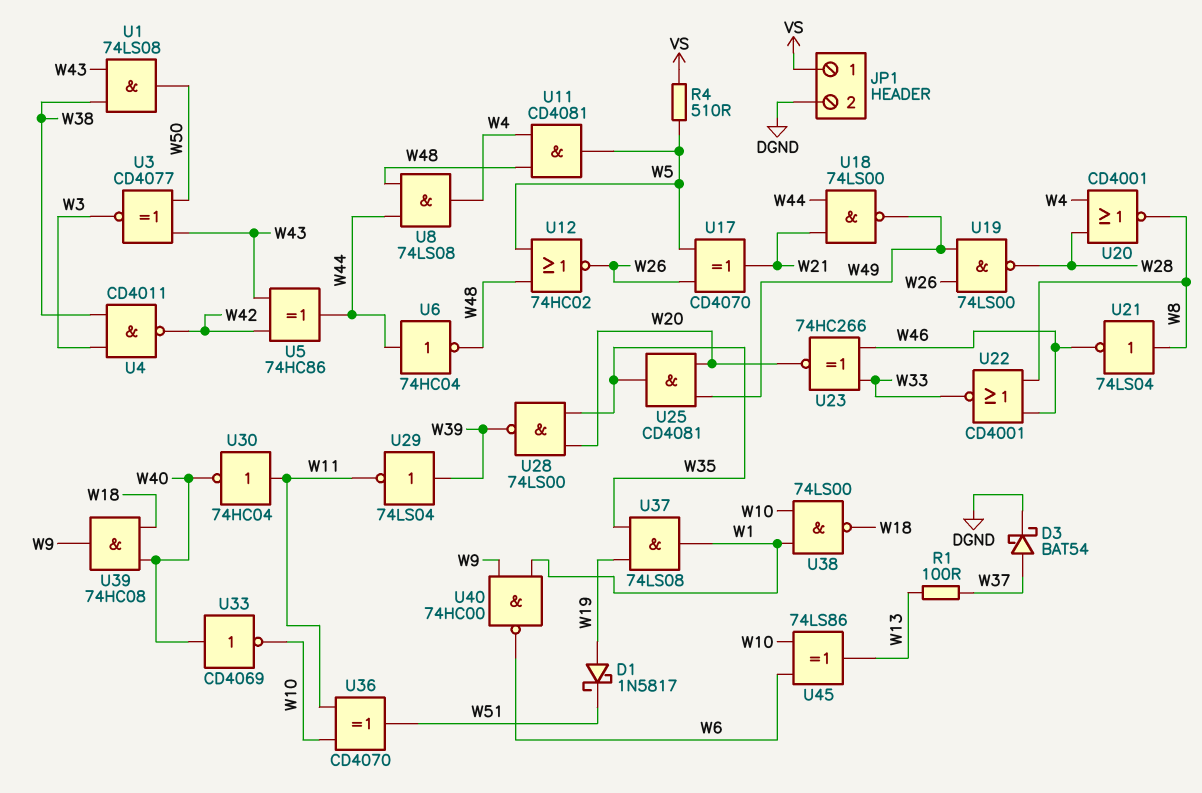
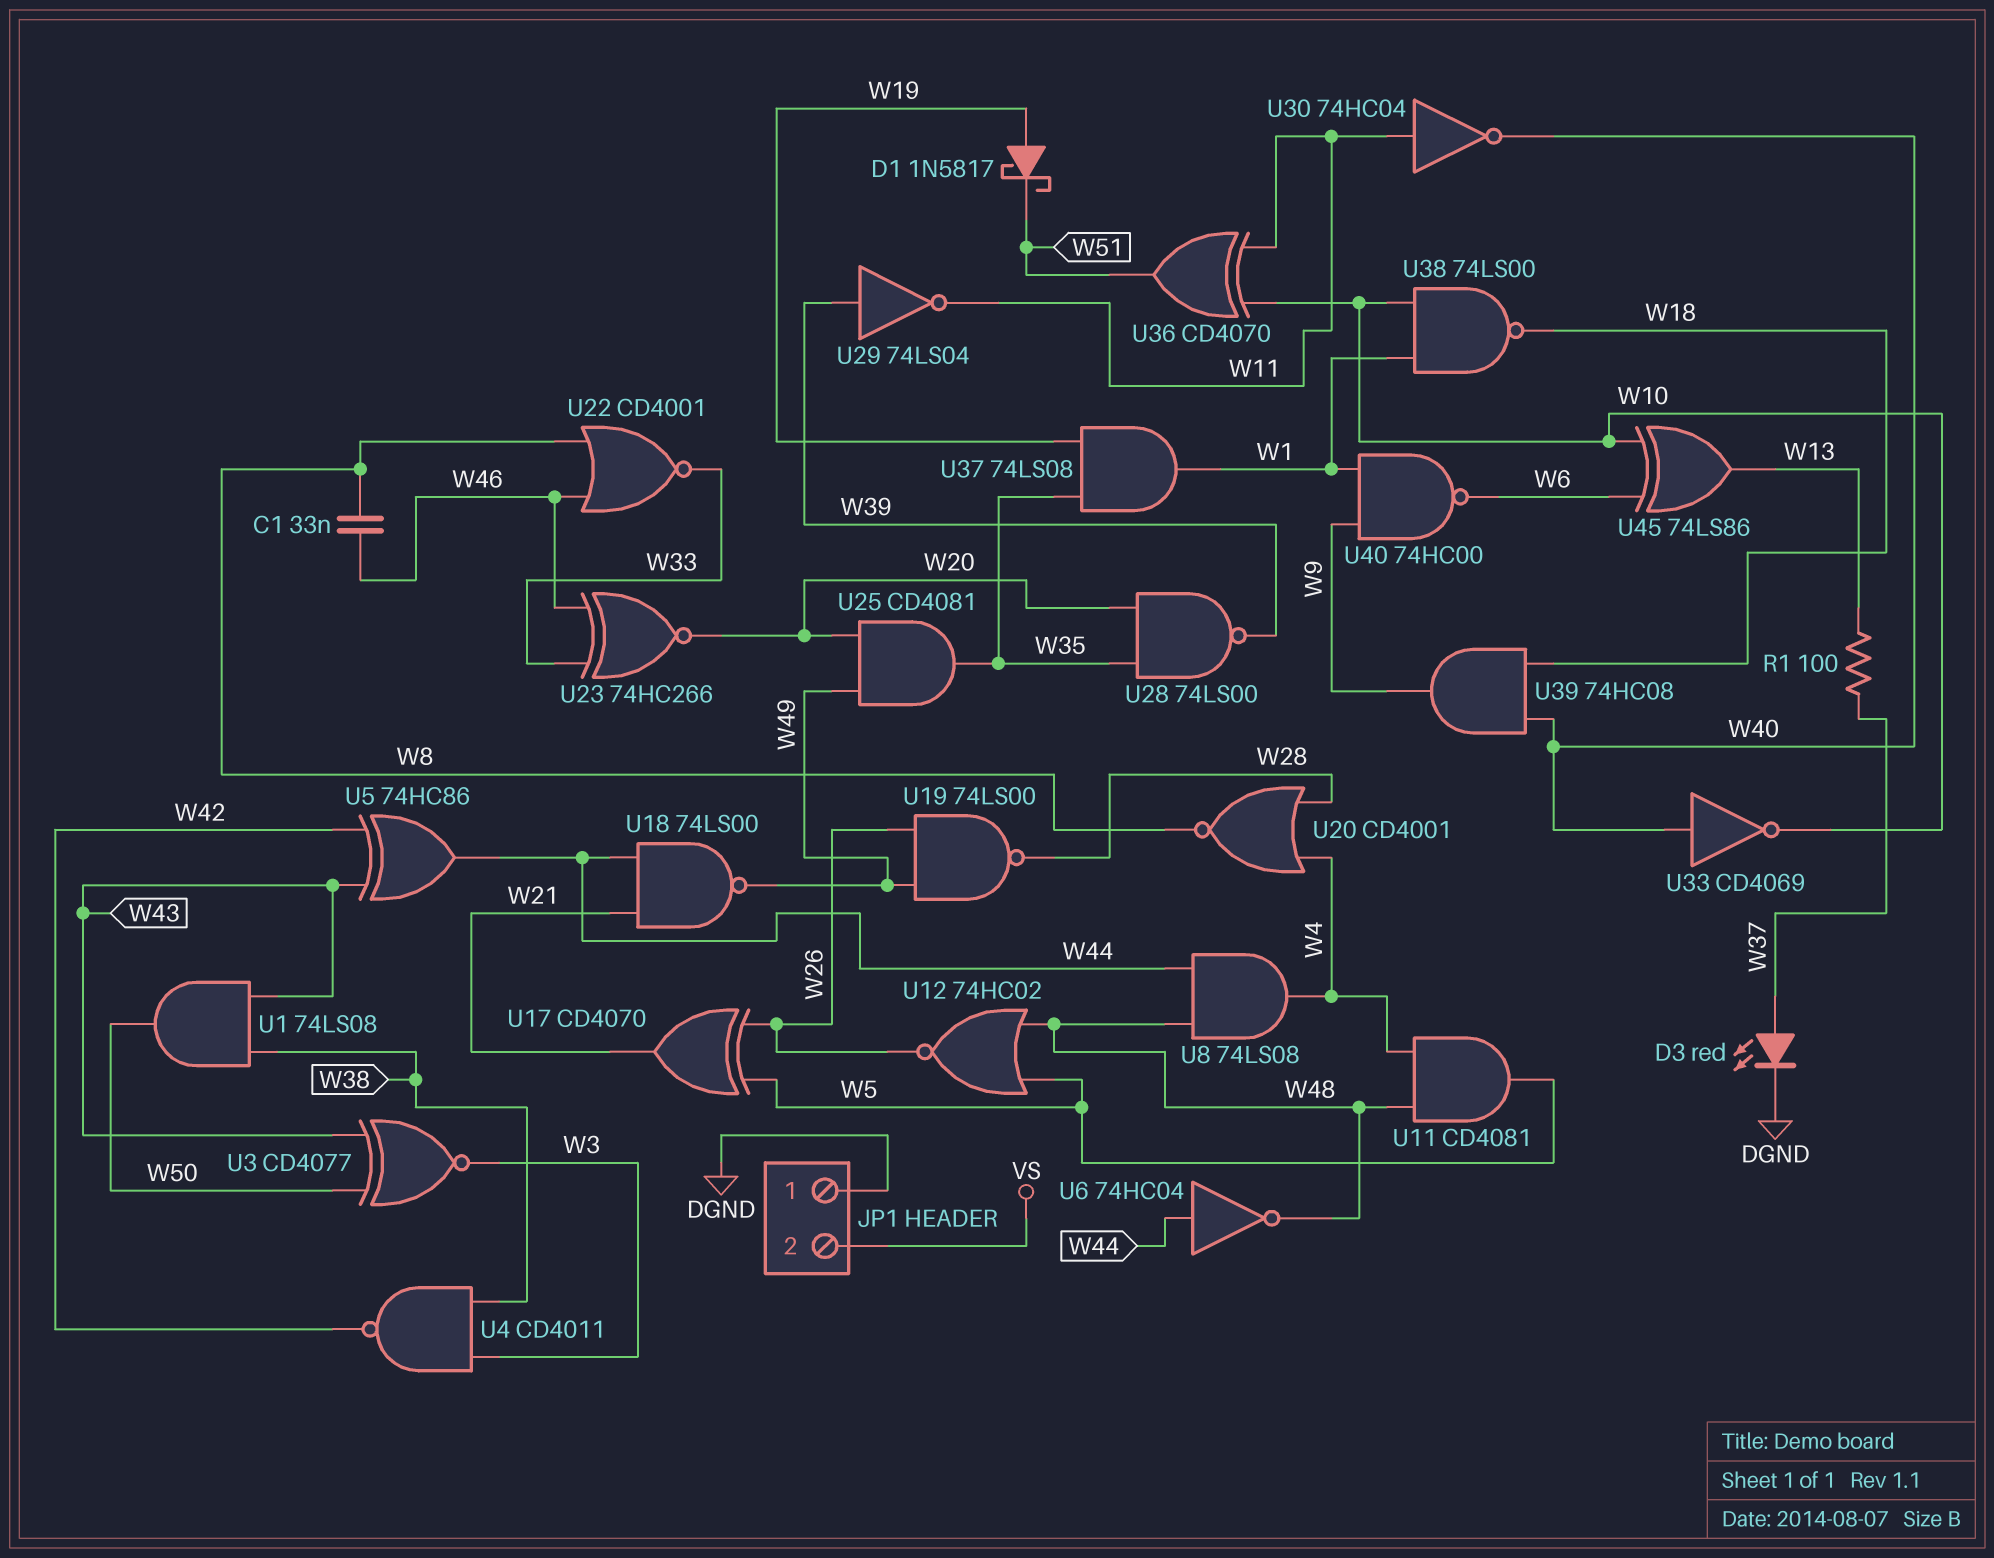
C1: none -> 33nF (W8, W46)
D3: schottky BAT54 (A W37, K DGND) -> LED red (A W37, K DGND)
JP1 pin 1: VS -> DGND
JP1 pin 2: DGND -> VS
R4: 510 (VS, W5) -> none
U21: NOT 74LS04 (in W8, out W46) -> none

